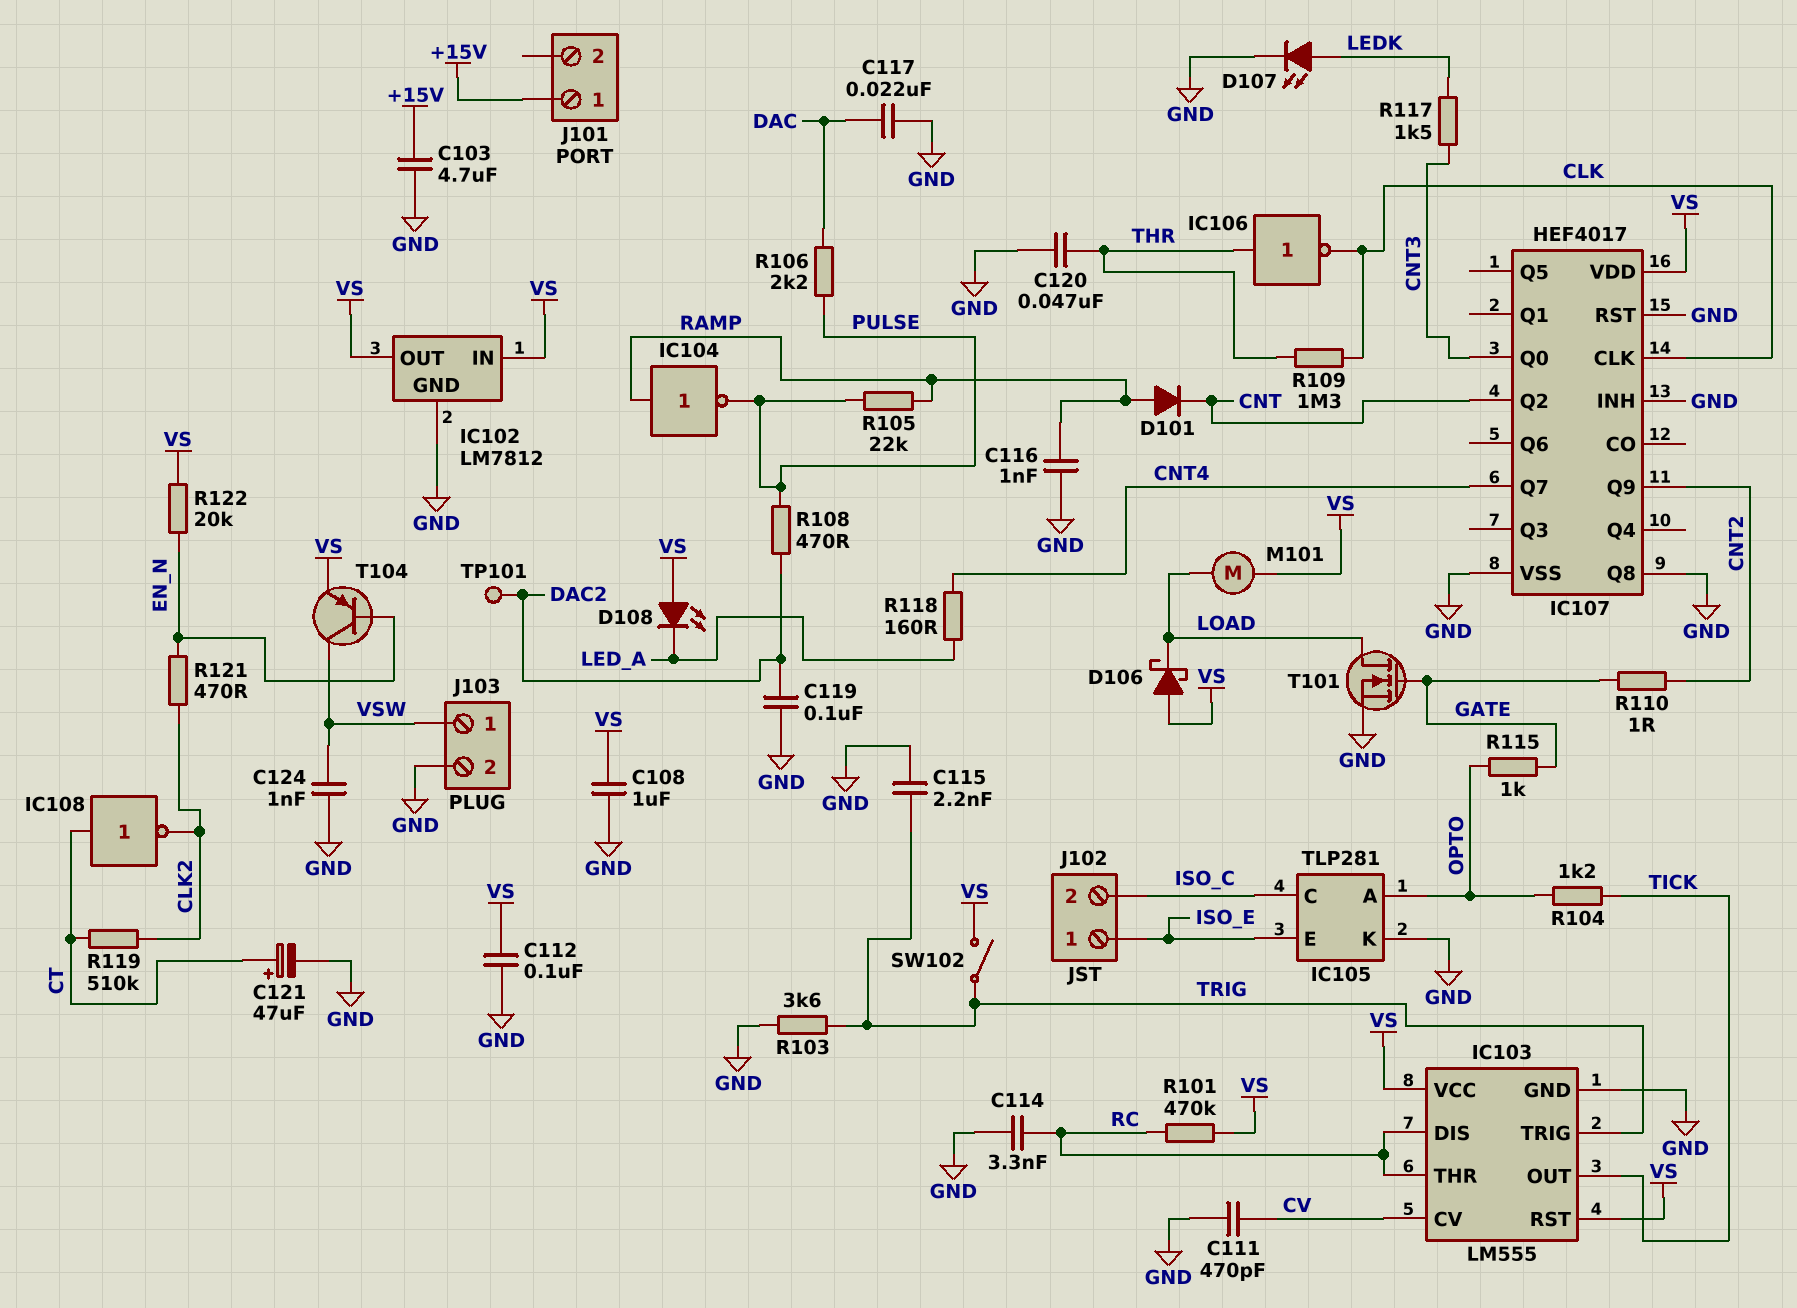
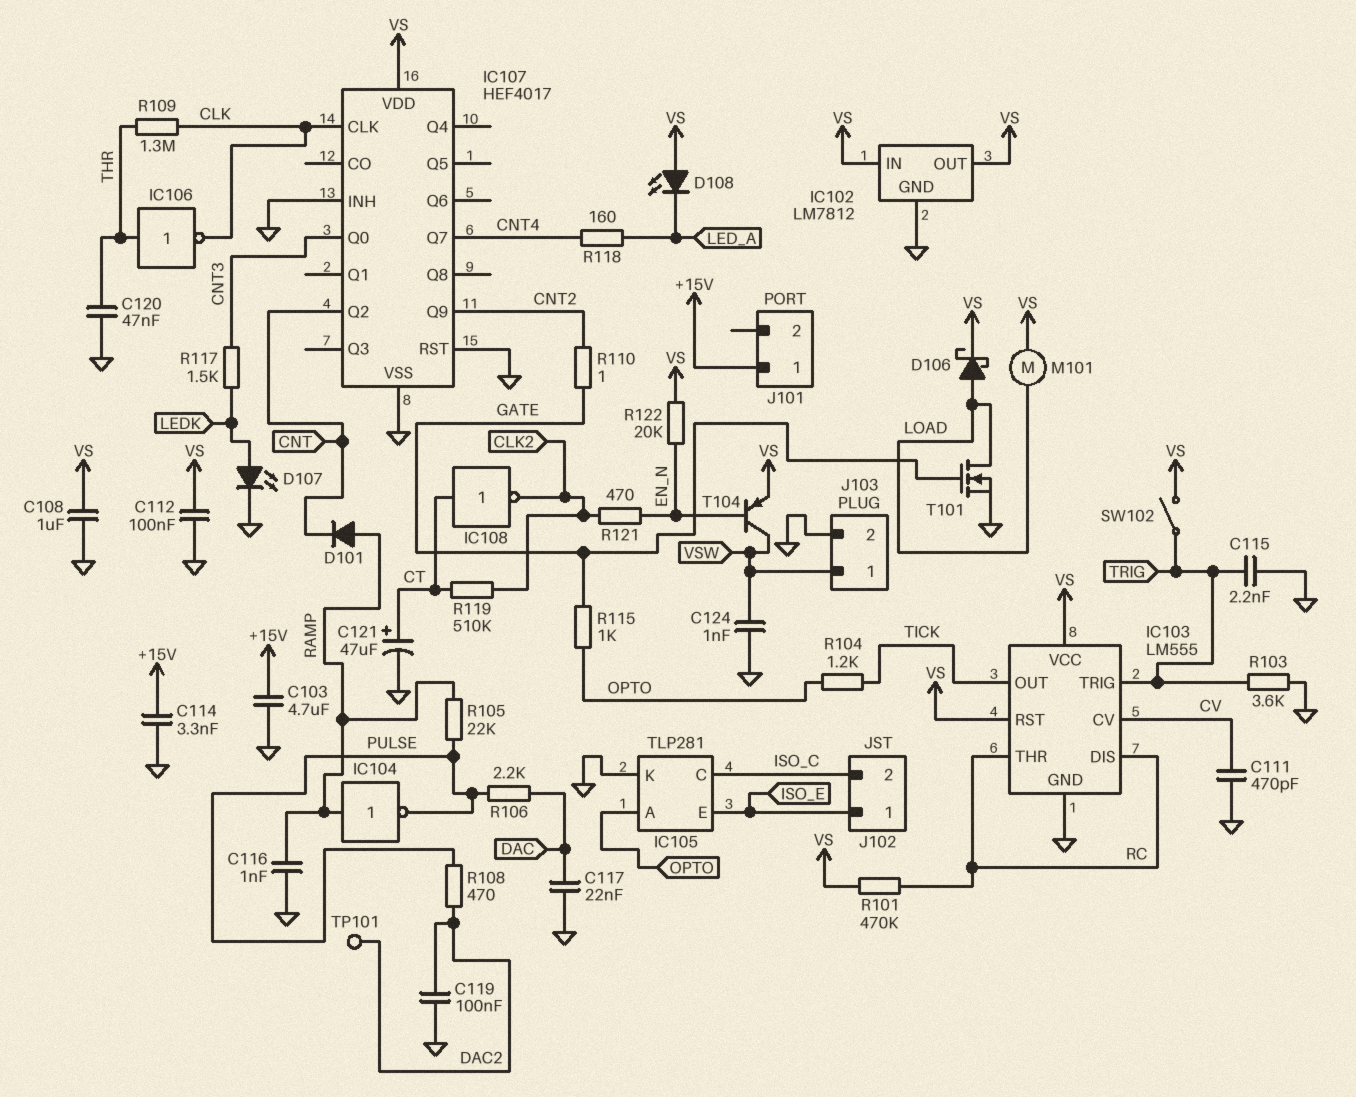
C114: 3.3nF (GND, RC) -> 3.3nF (+15V, GND)
D106: schottky (A VS, K LOAD) -> schottky (A LOAD, K VS)
IC107 pin Q8: GND -> none

